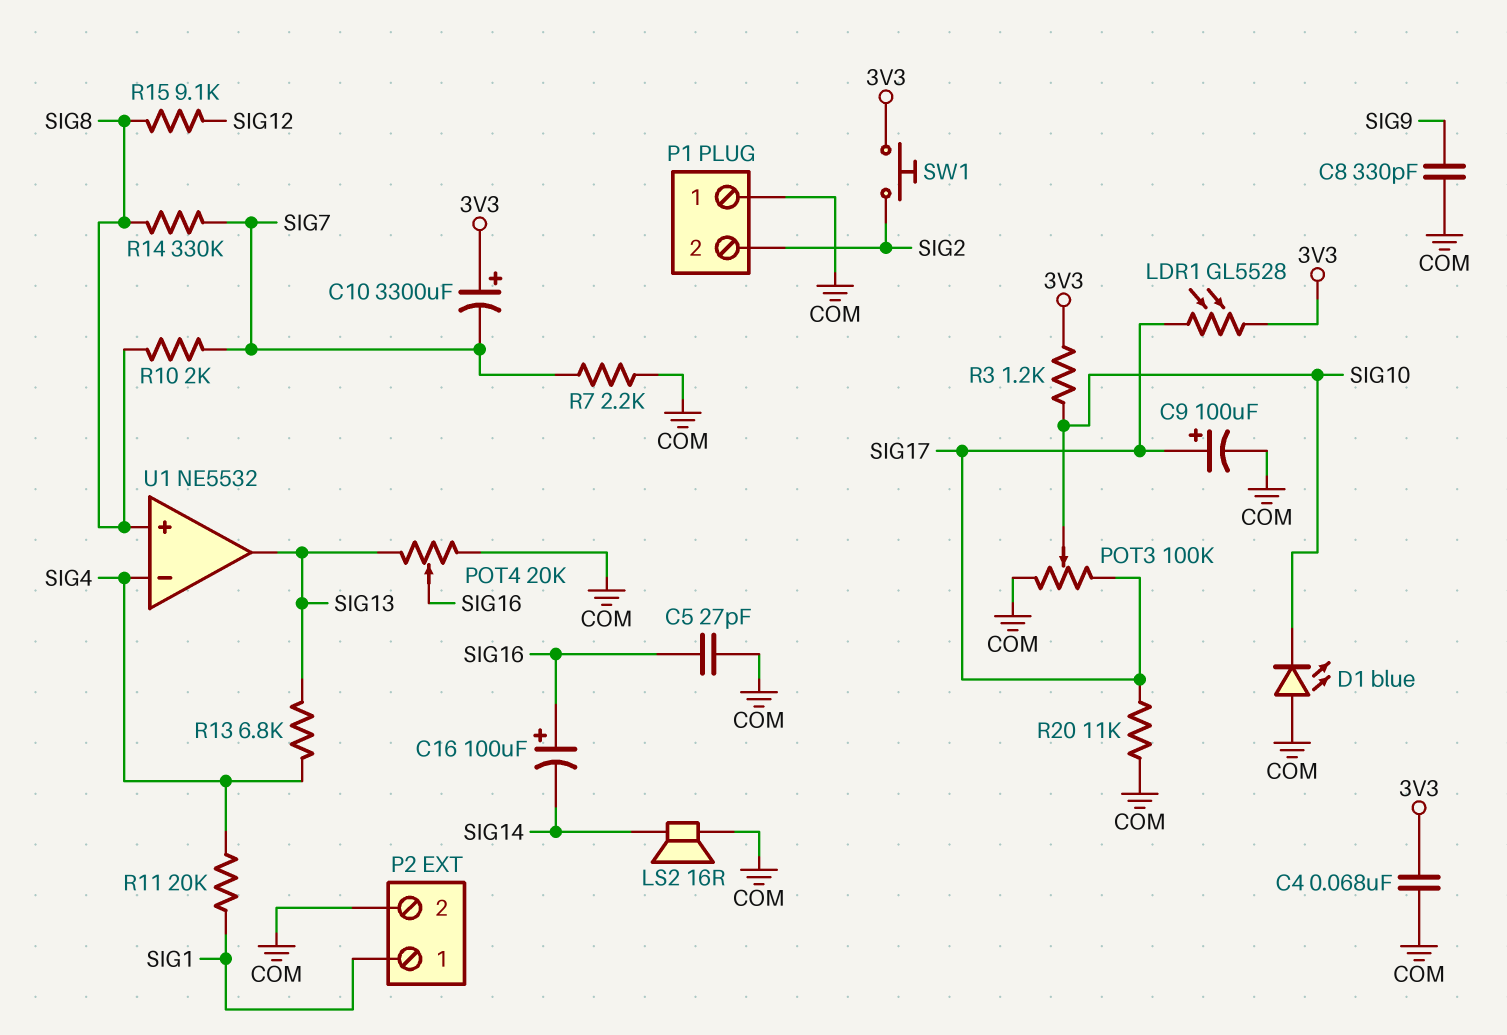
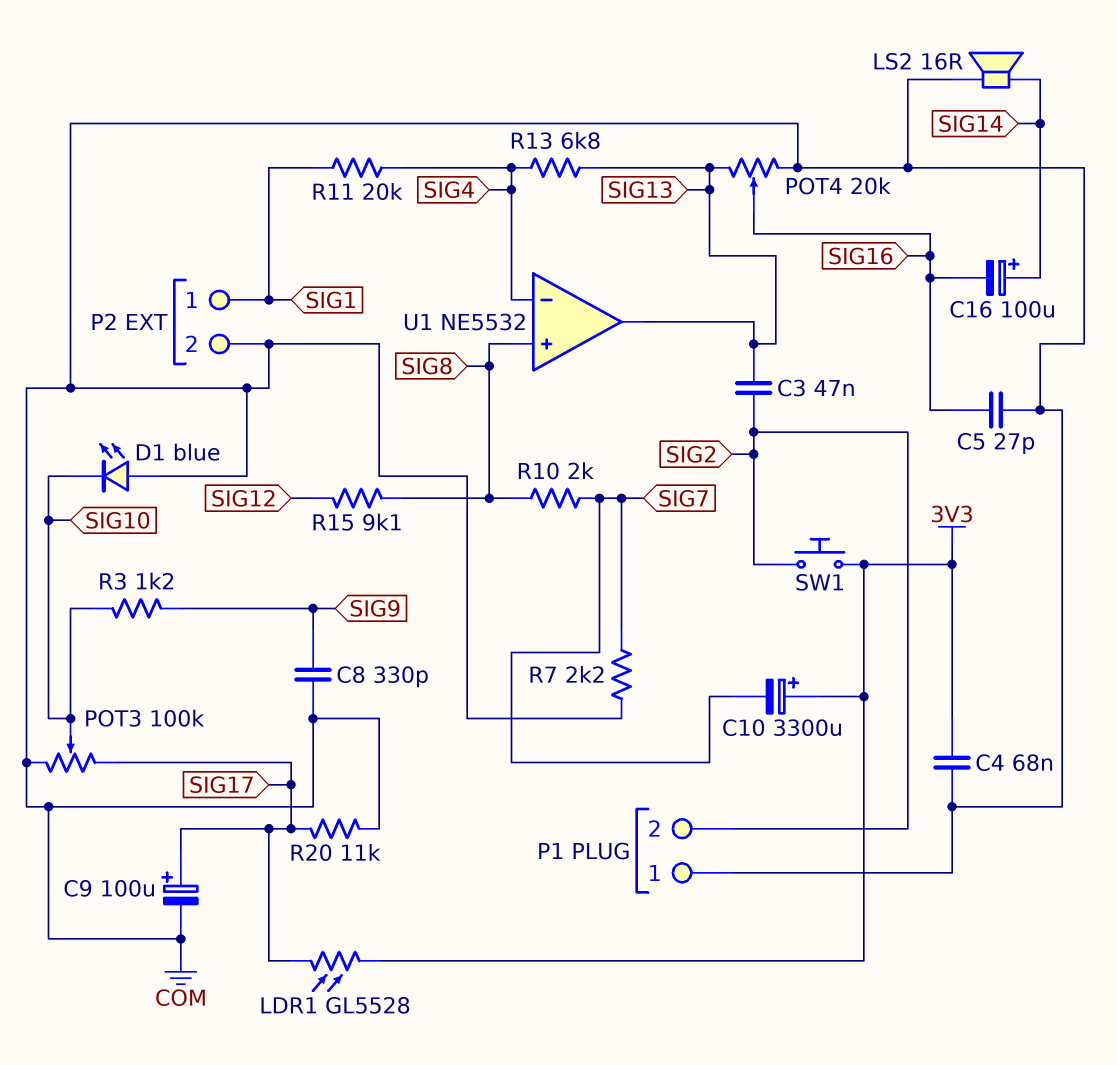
C3: none -> 47nF (SIG2, SIG13)
C16: 100uF (plus SIG16, minus SIG14) -> 100uF (plus SIG14, minus SIG16)
R3: 1.2k (3V3, SIG10) -> 1.2k (SIG9, SIG10)
R14: 330k (SIG7, SIG8) -> none

